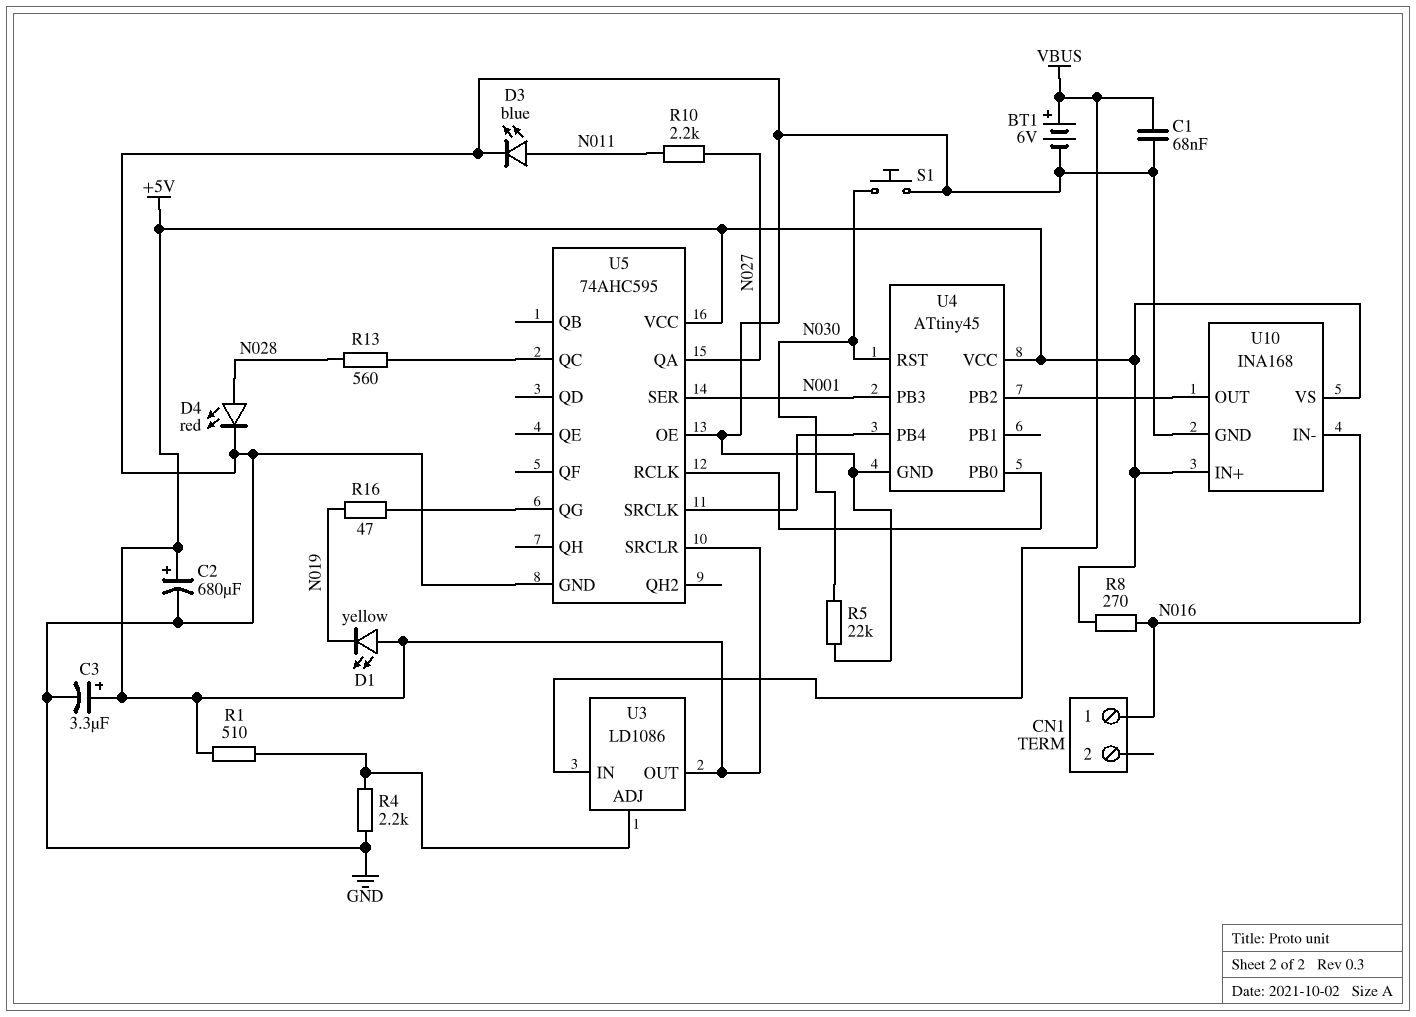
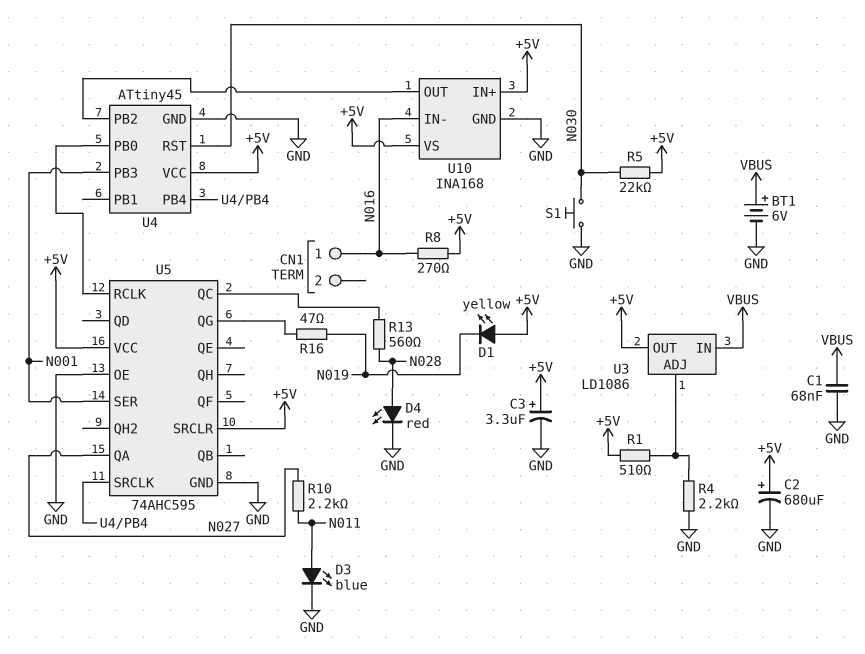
R5: 22k (GND, N030) -> 22k (+5V, N030)

